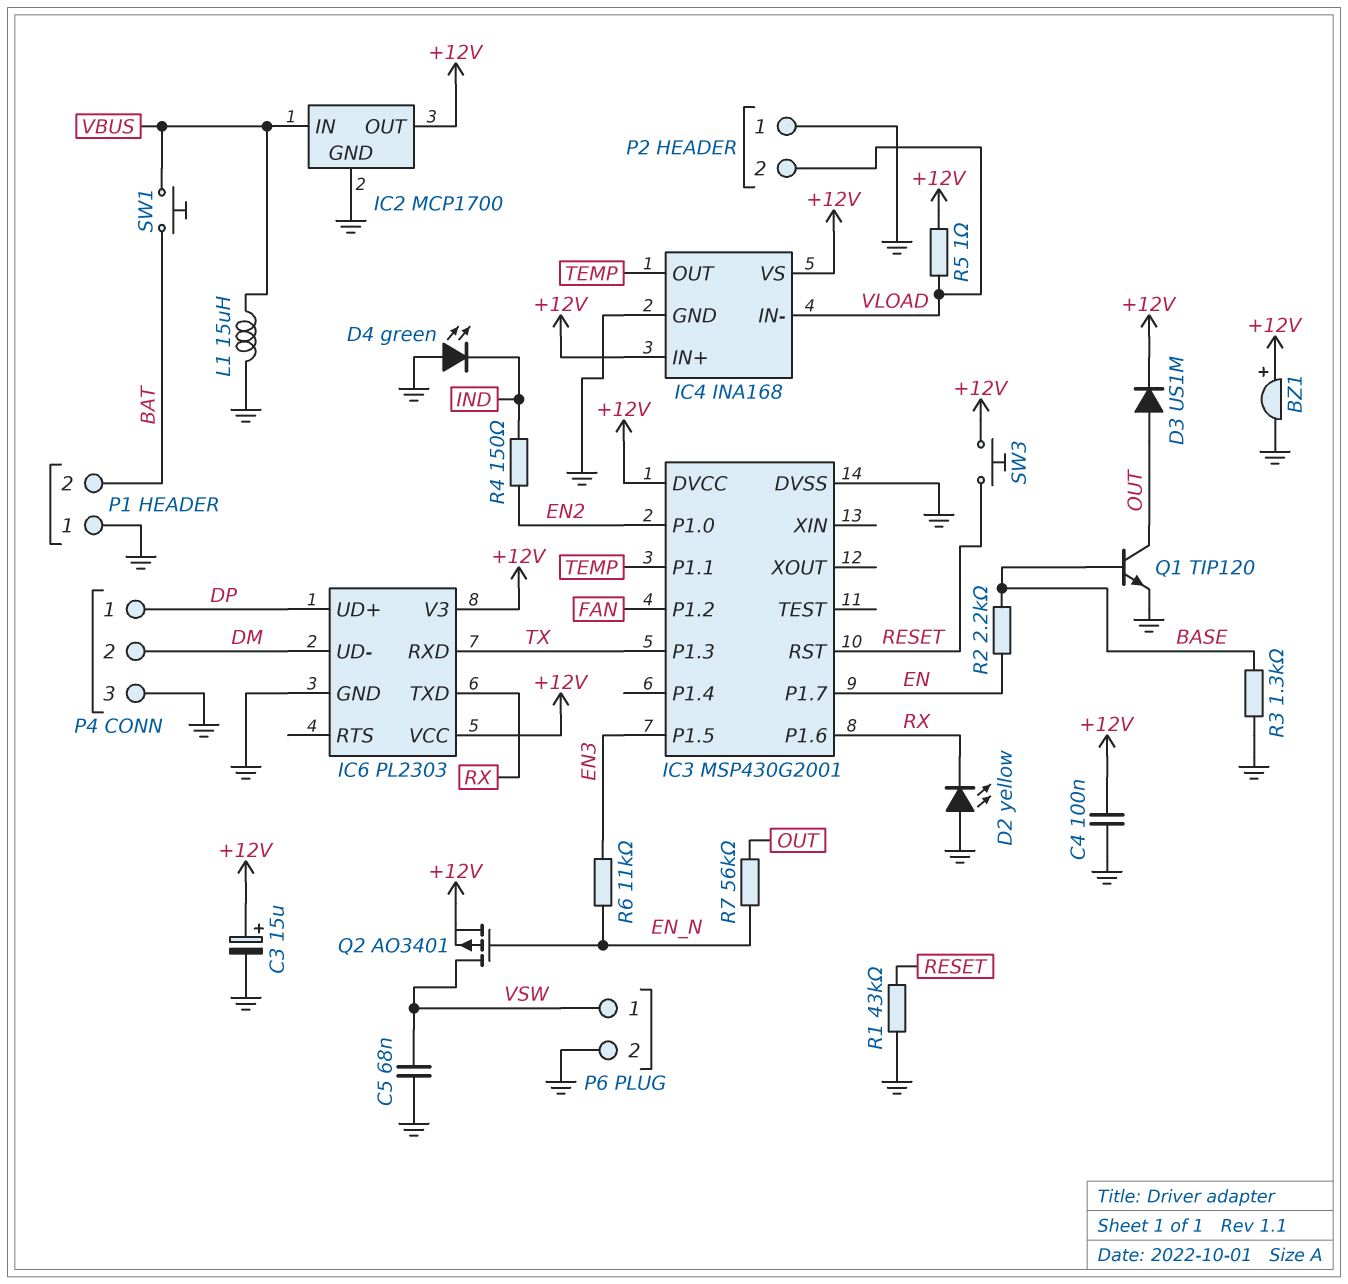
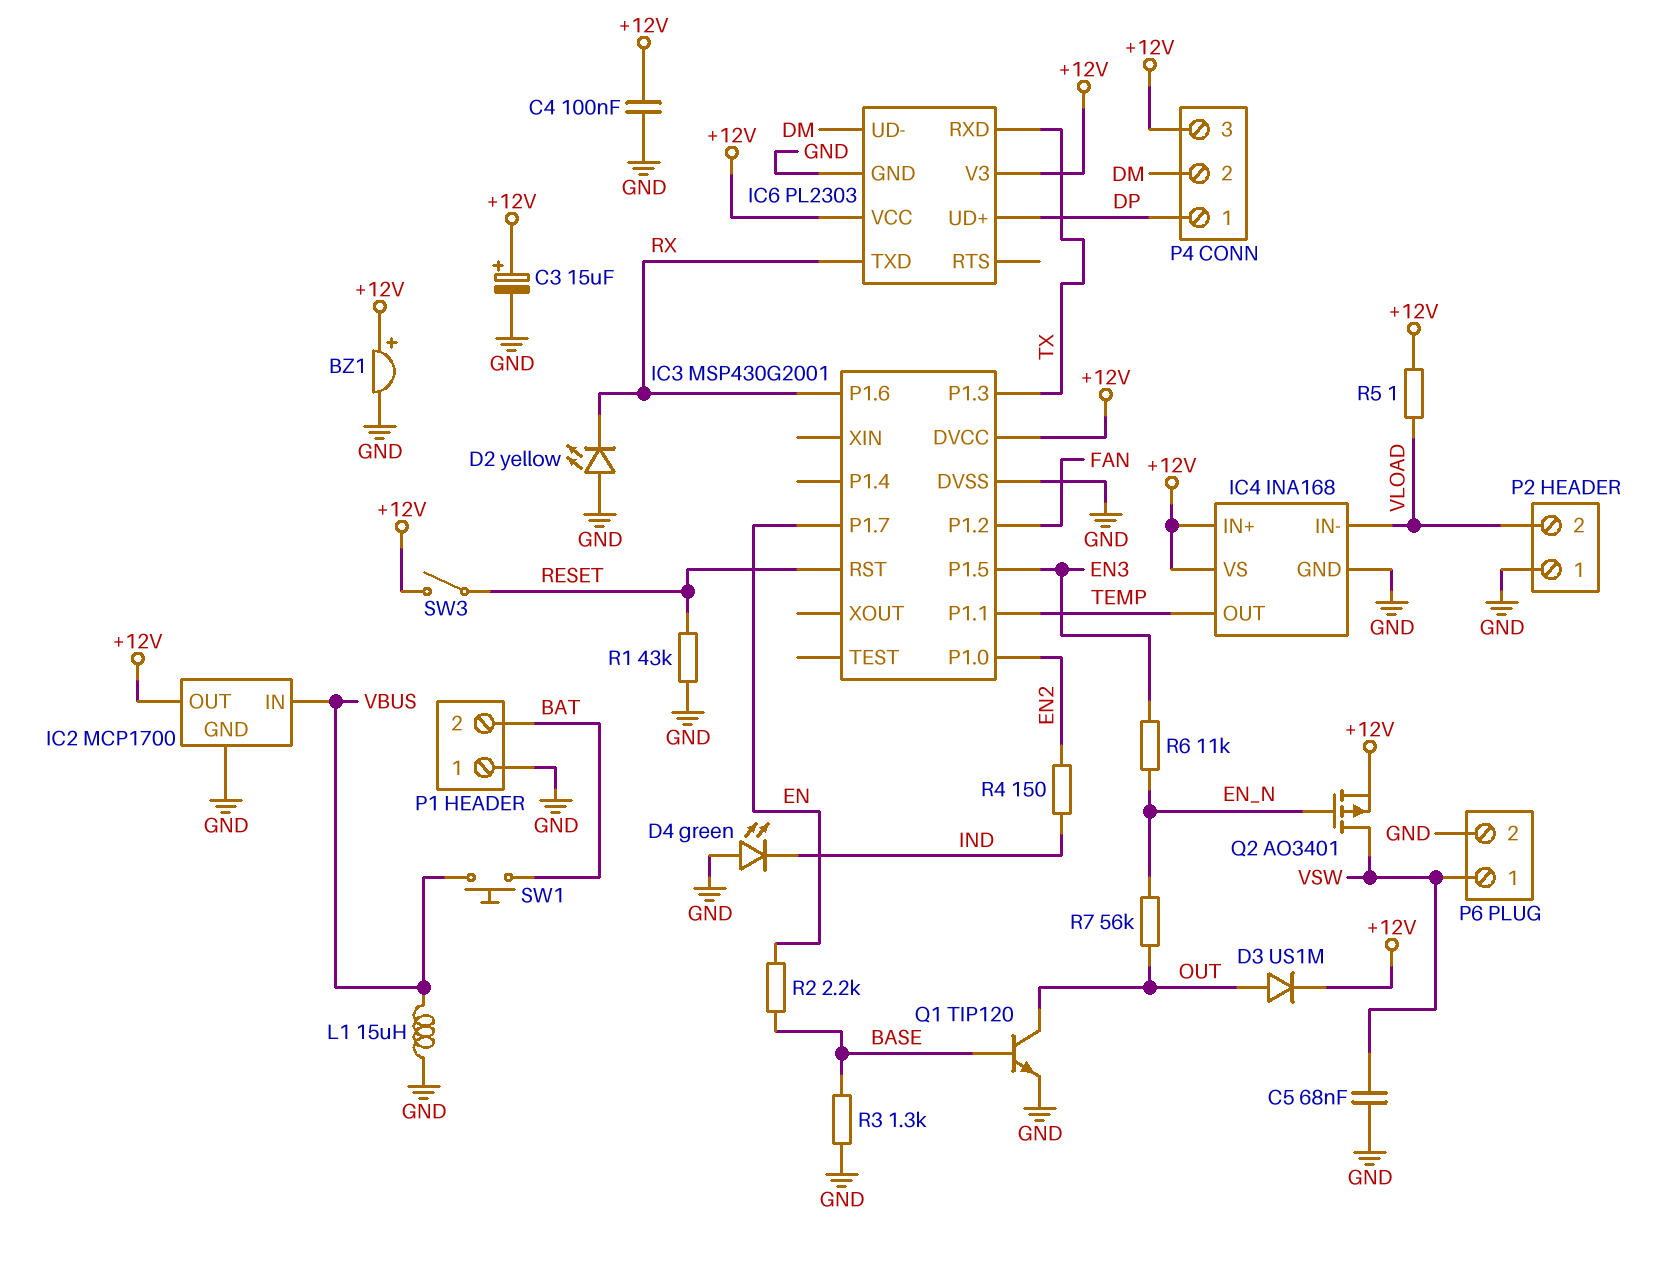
P4 pin 3: GND -> +12V
SW3: button (+12V, RESET) -> switch (+12V, RESET)

